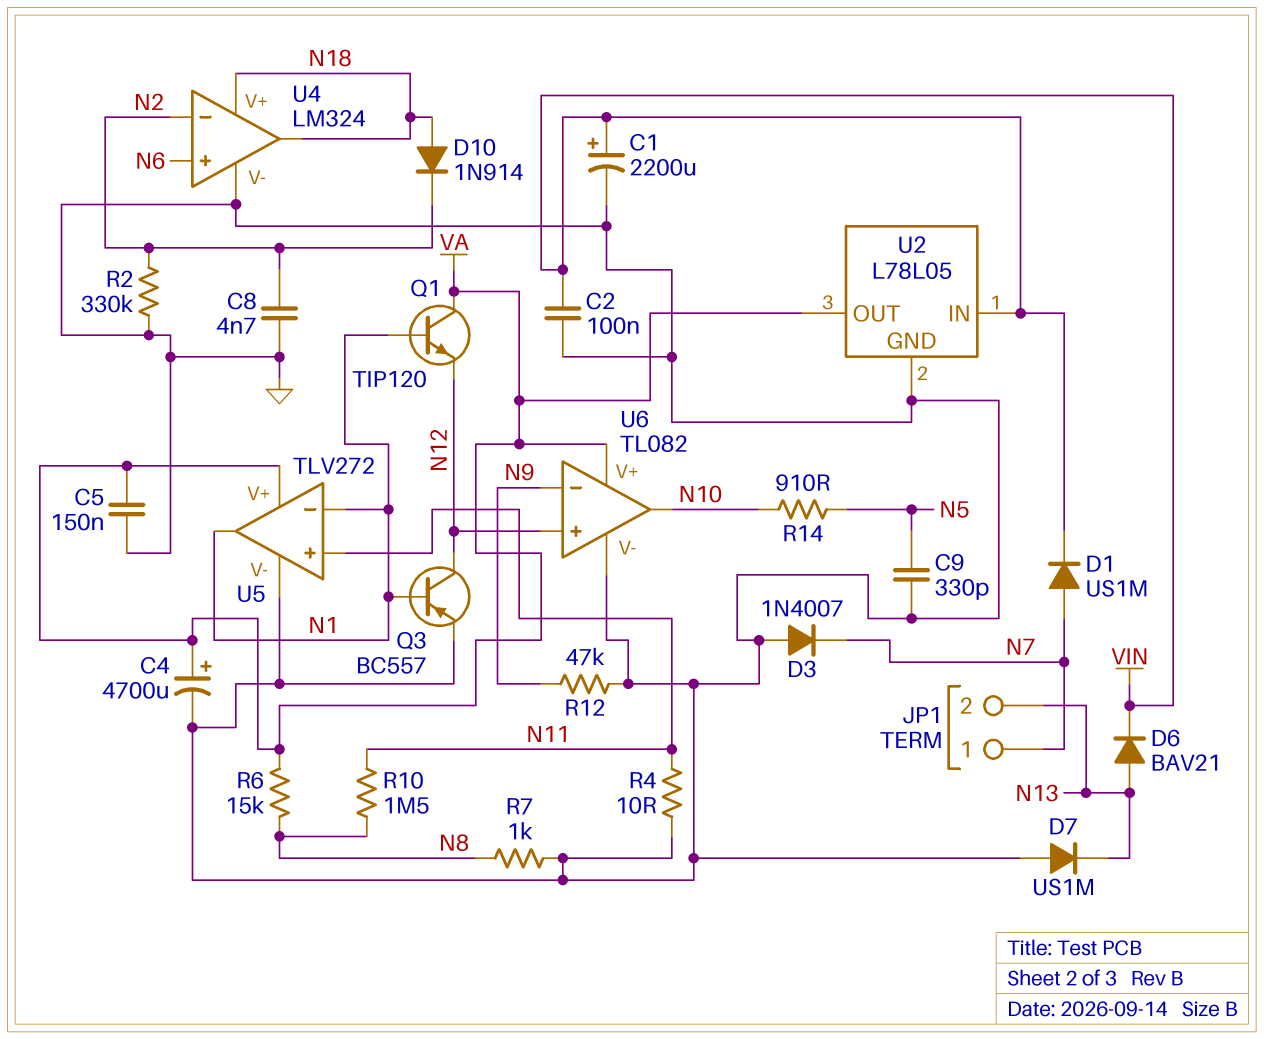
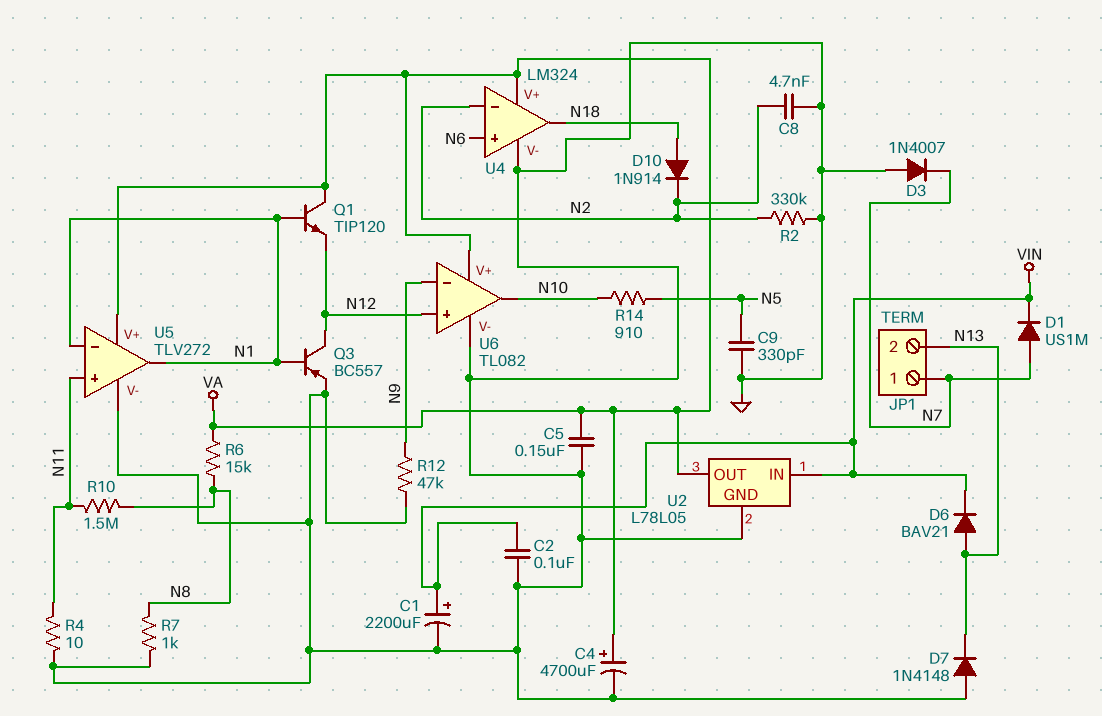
D7: diode US1M (A GND, K N13) -> diode 1N4148 (A GND, K N13)
U4 pin V+: N18 -> VA

